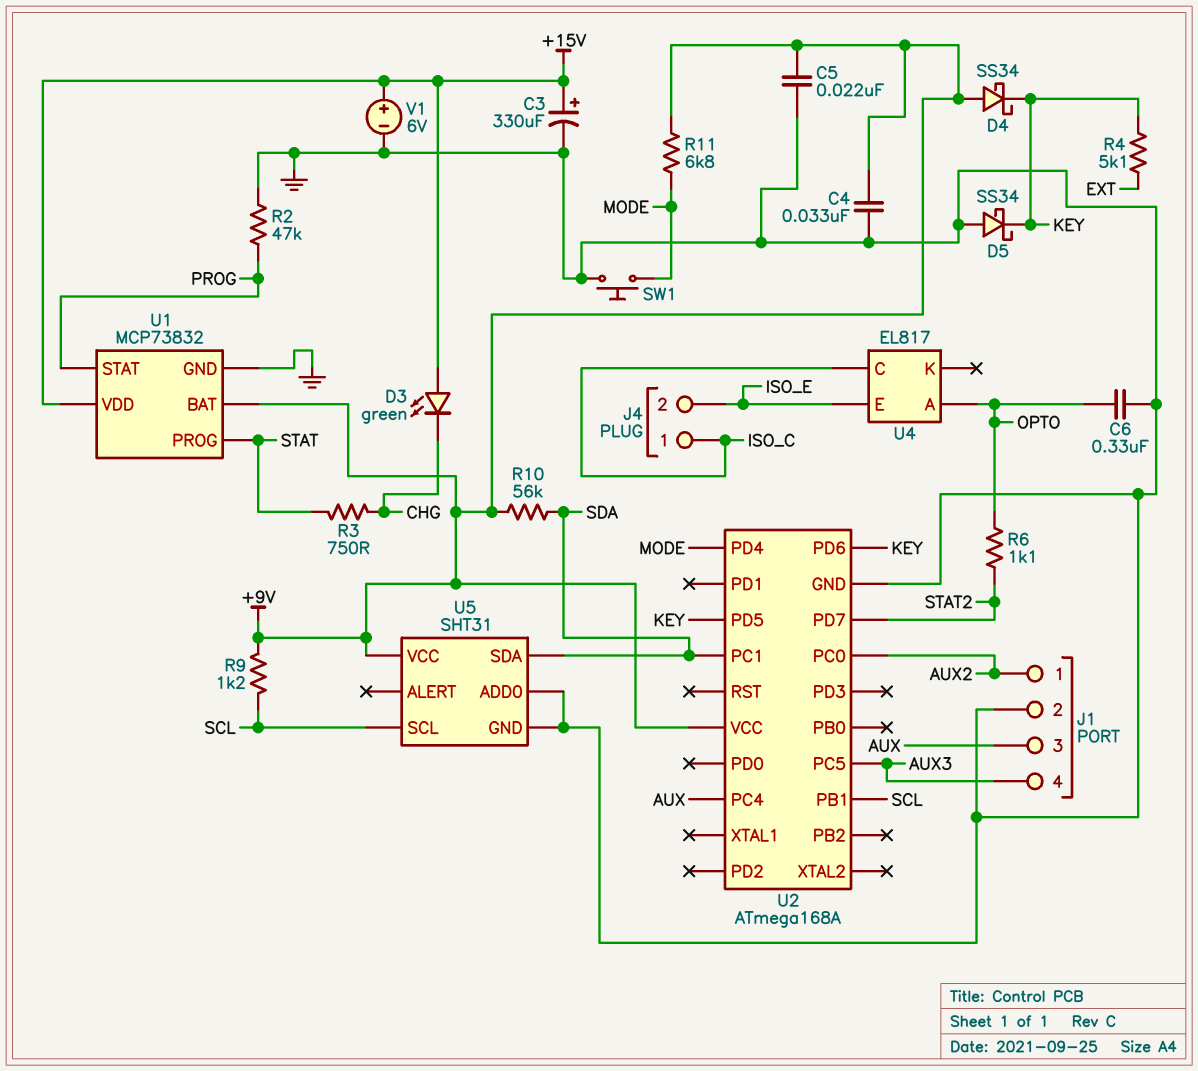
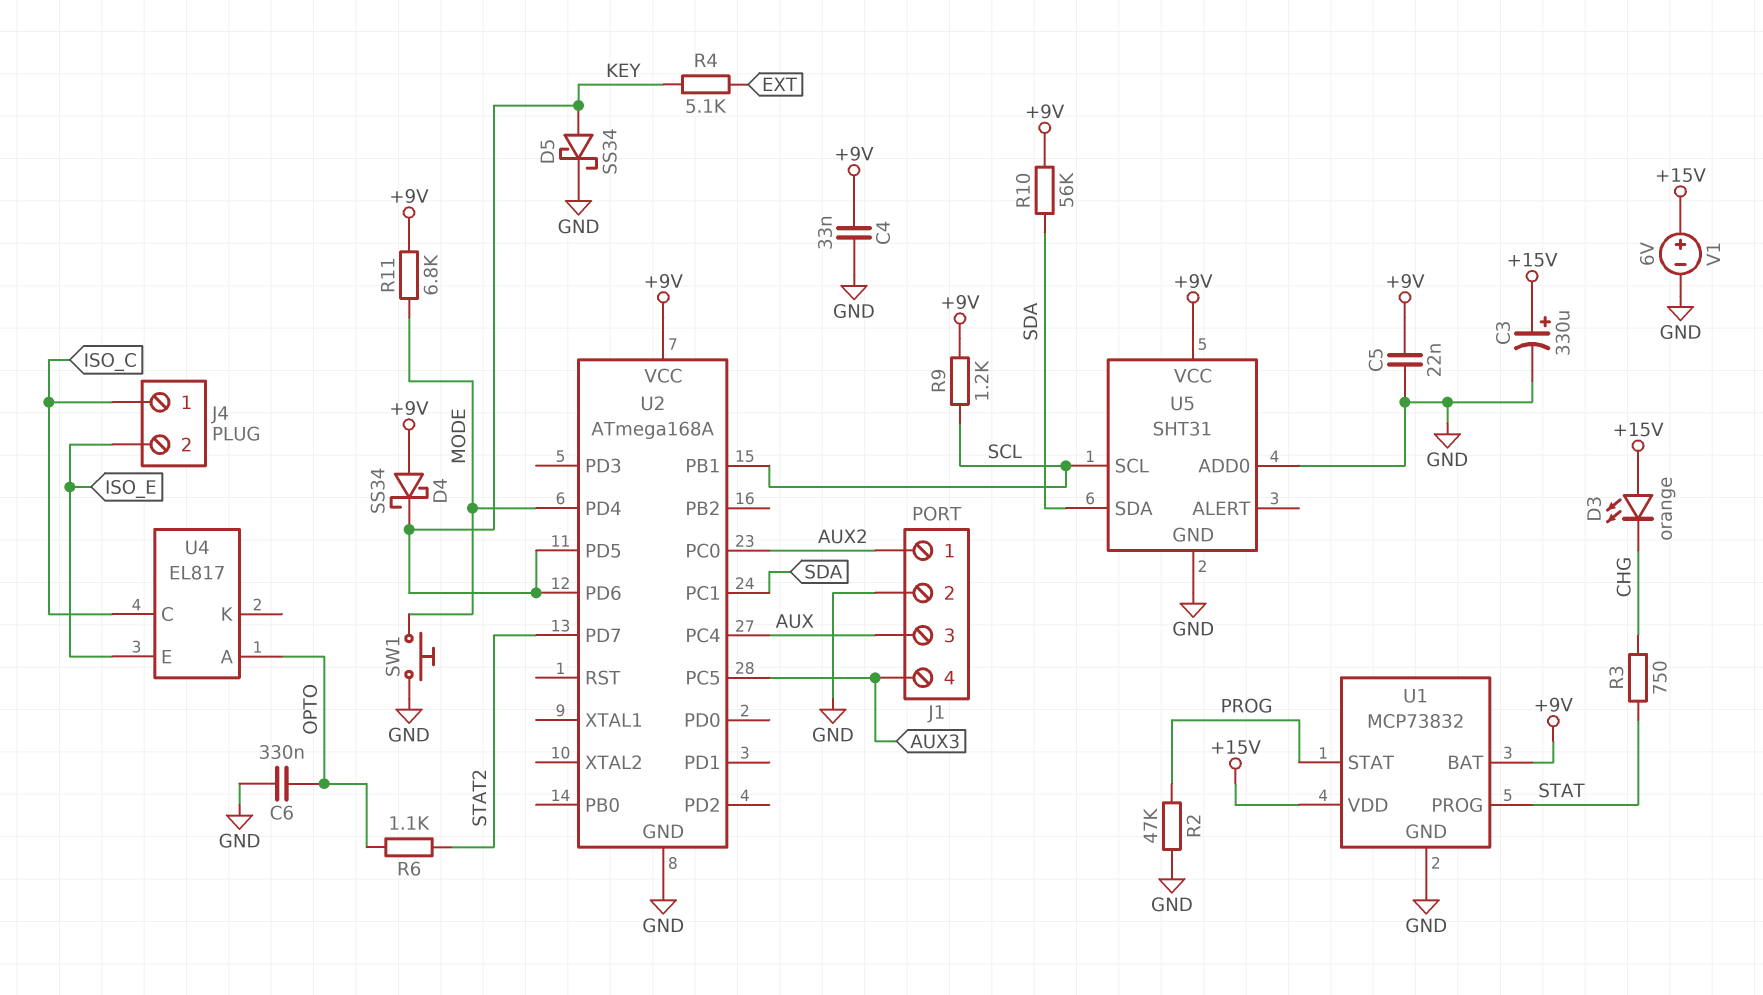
D3: LED green (A +15V, K CHG) -> LED orange (A +15V, K CHG)
D5: schottky SS34 (A GND, K KEY) -> schottky SS34 (A KEY, K GND)

